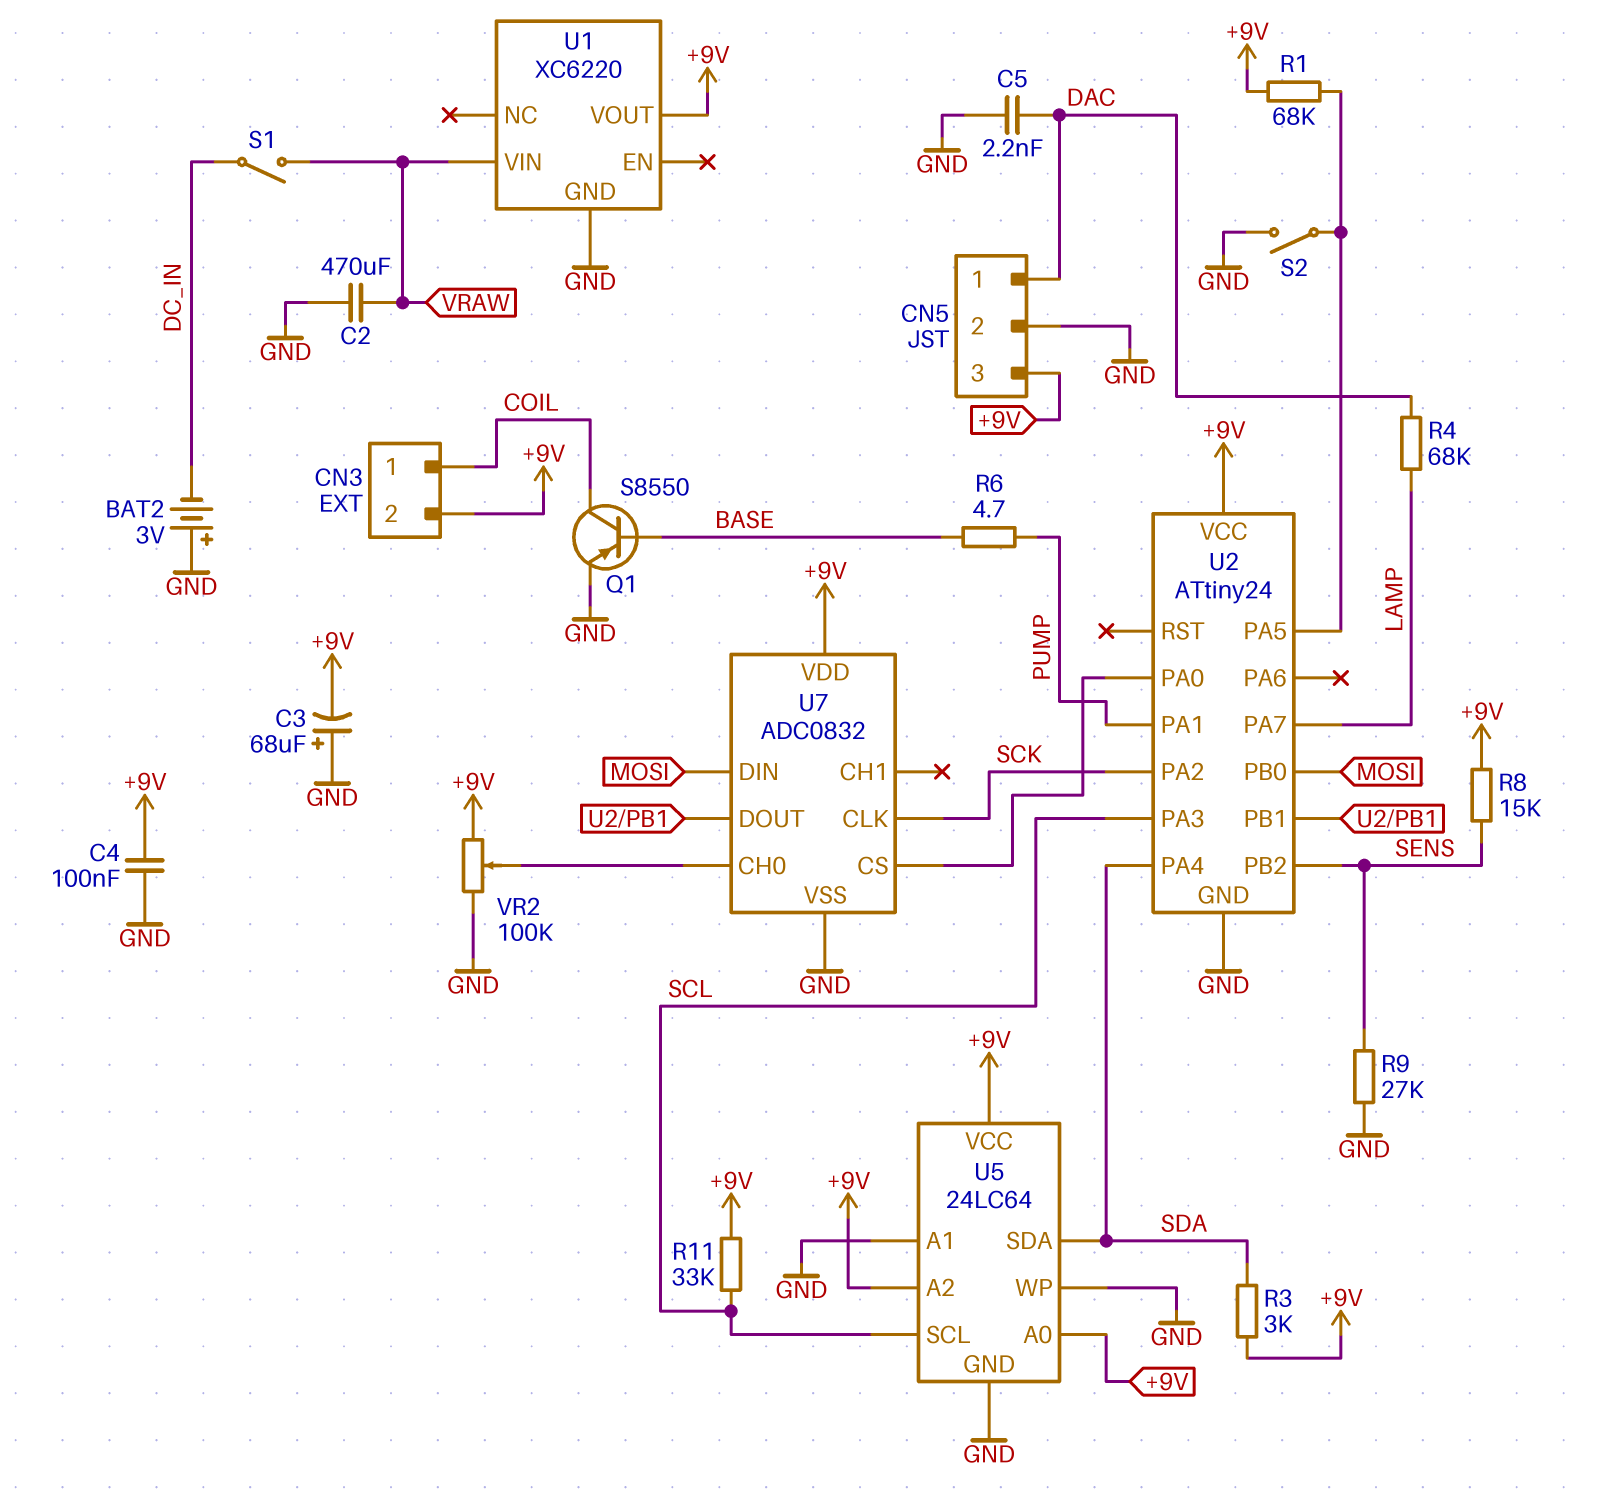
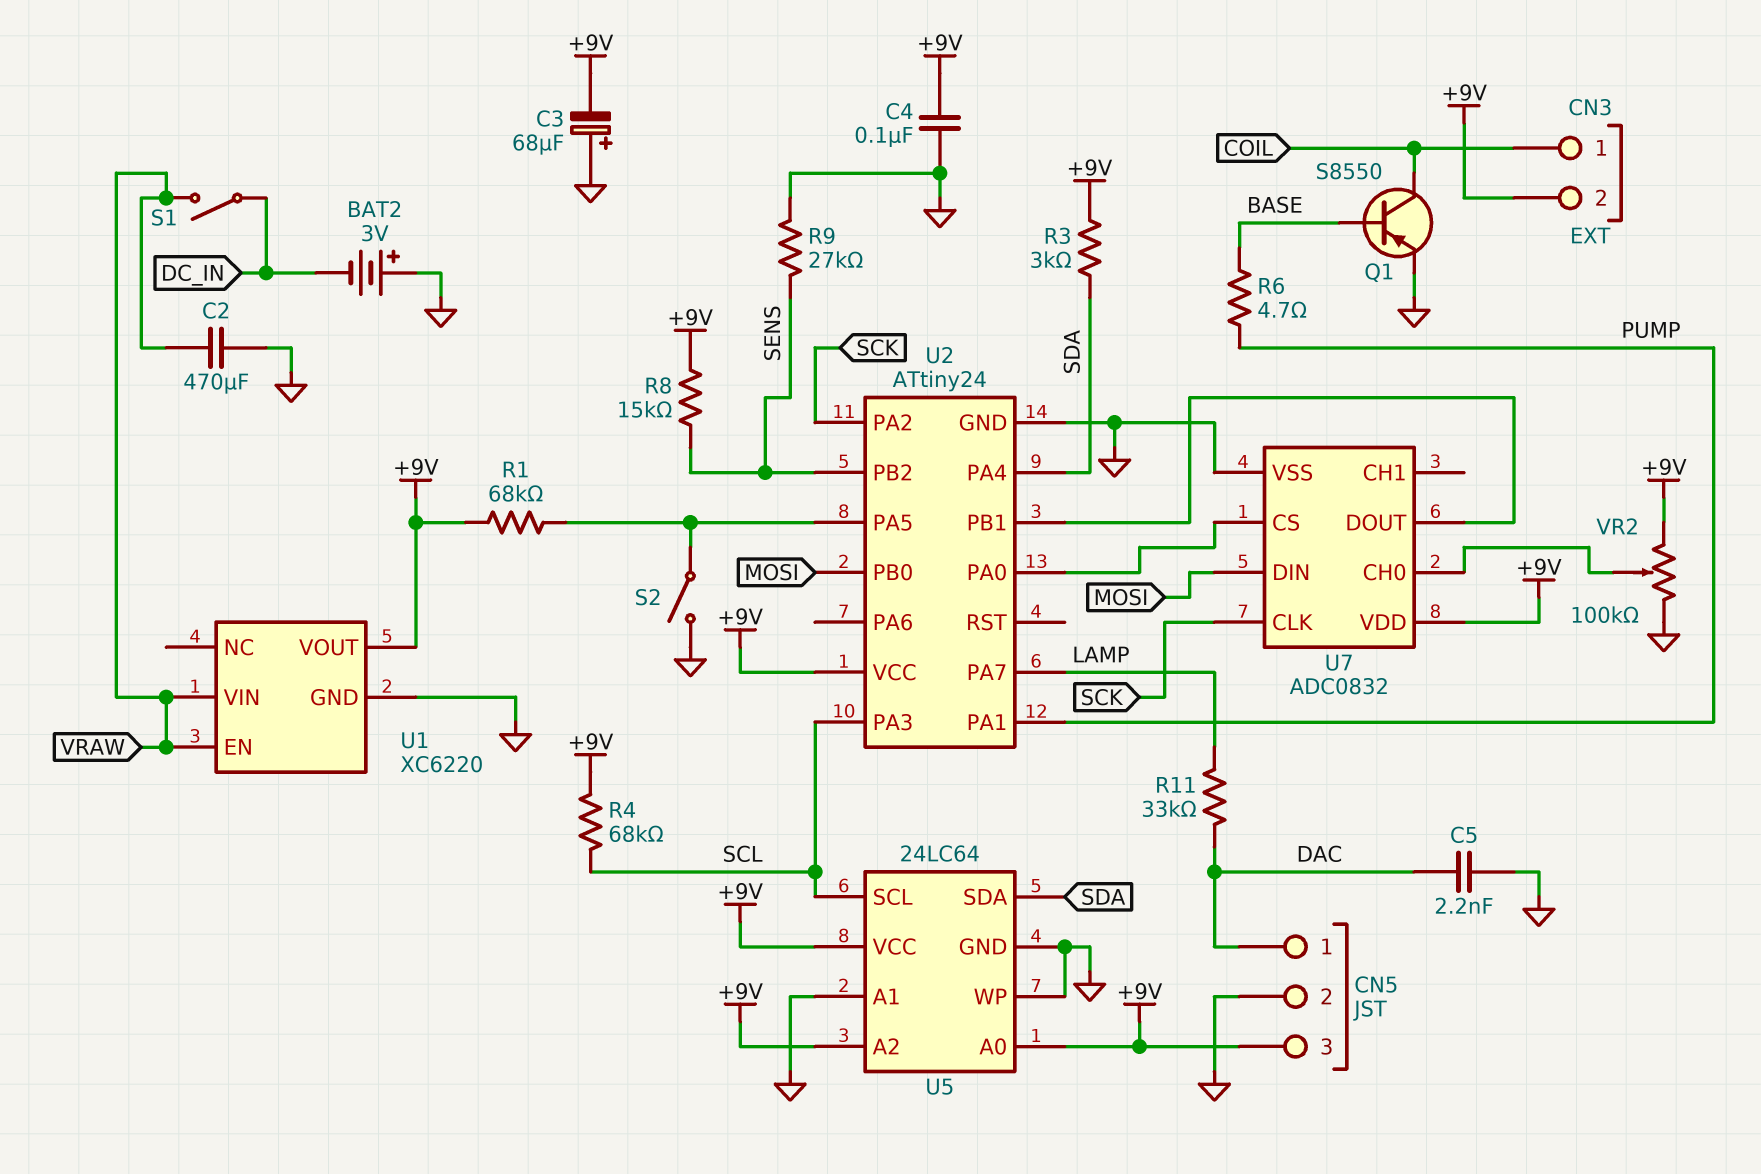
R4: 68k (DAC, LAMP) -> 68k (+9V, SCL)
R11: 33k (+9V, SCL) -> 33k (DAC, LAMP)
U1 pin EN: none -> VRAW

